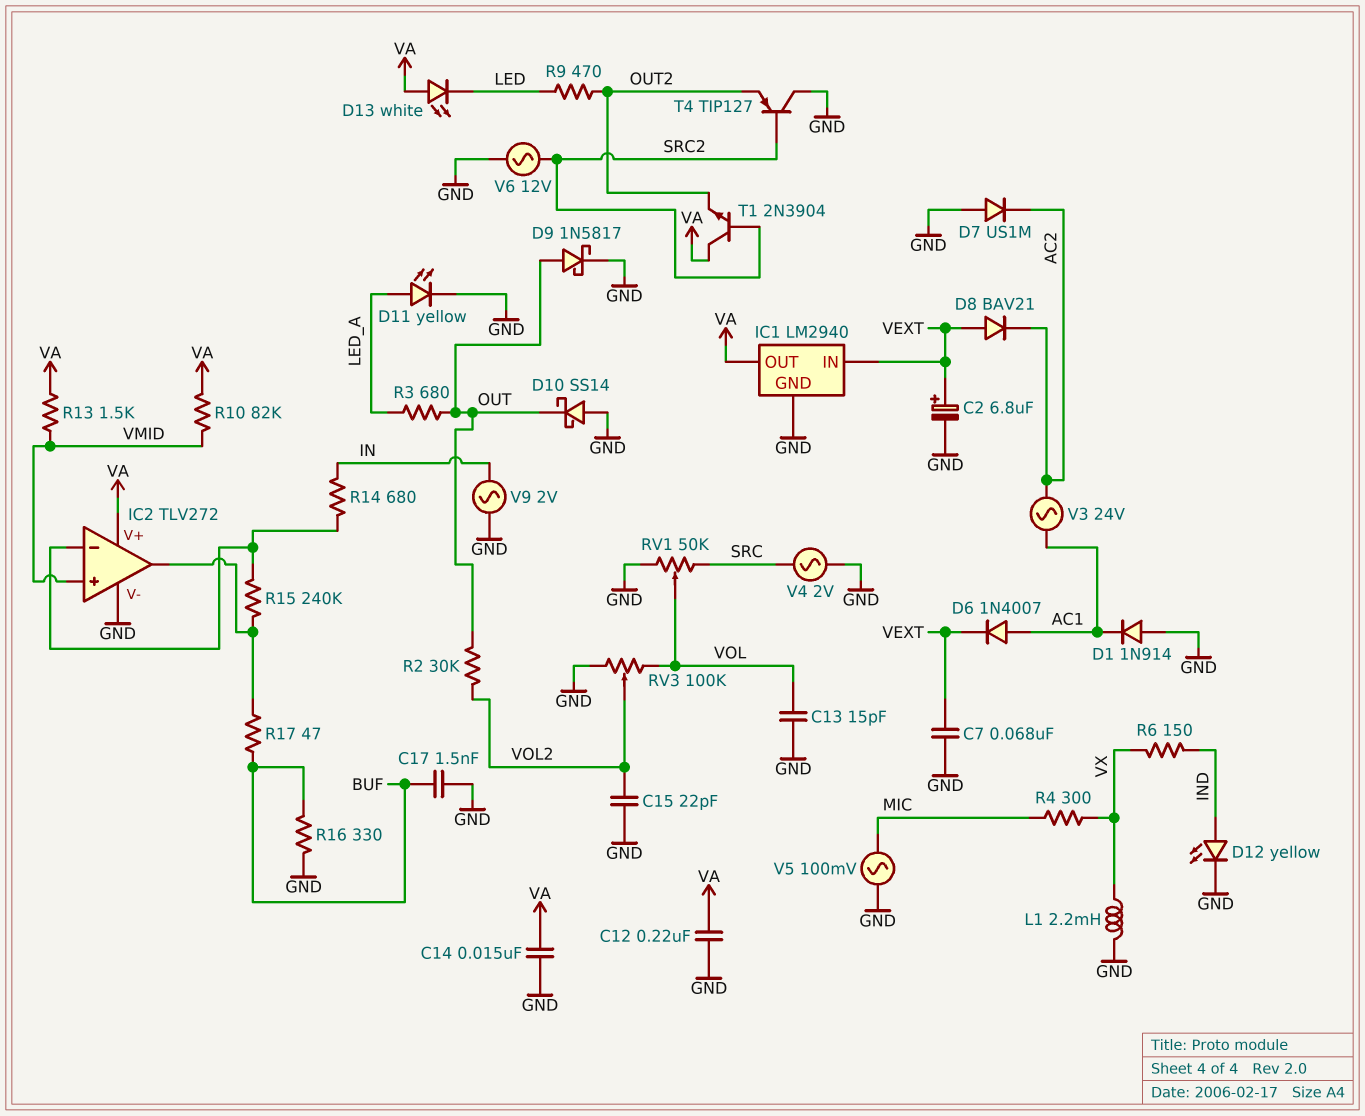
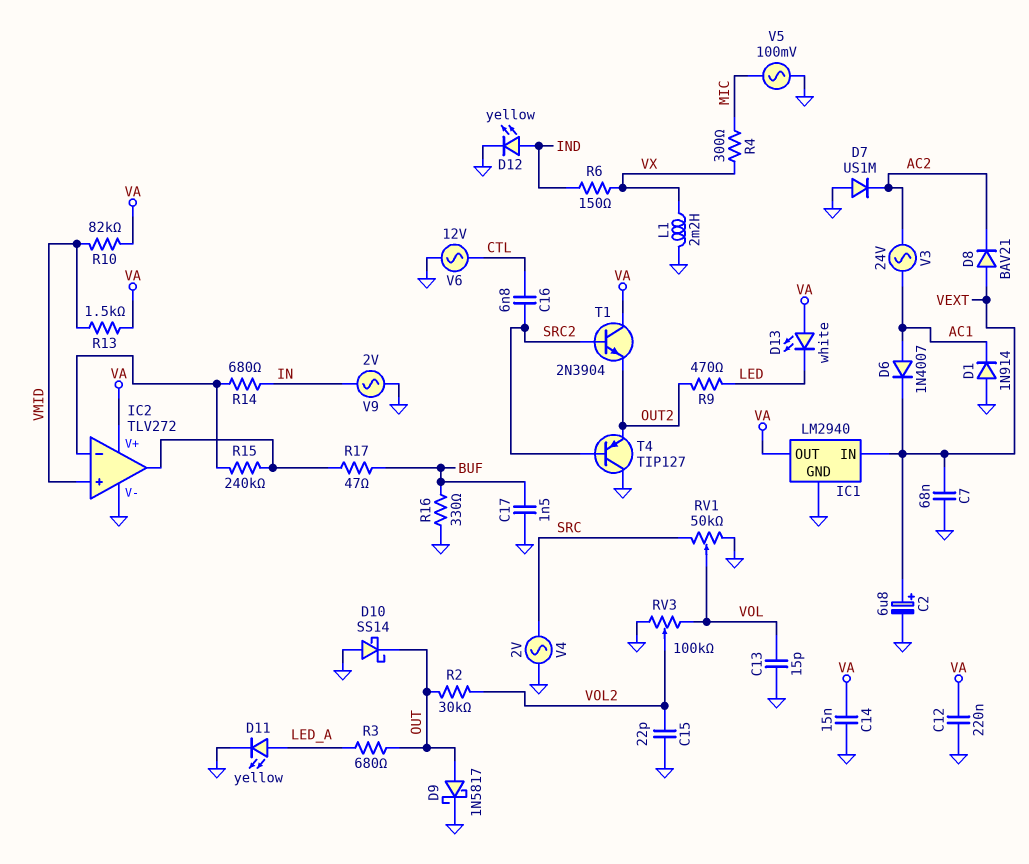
C16: none -> 6.8nF (CTL, SRC2)
V6: AC 12V (GND, SRC2) -> AC 12V (CTL, GND)

